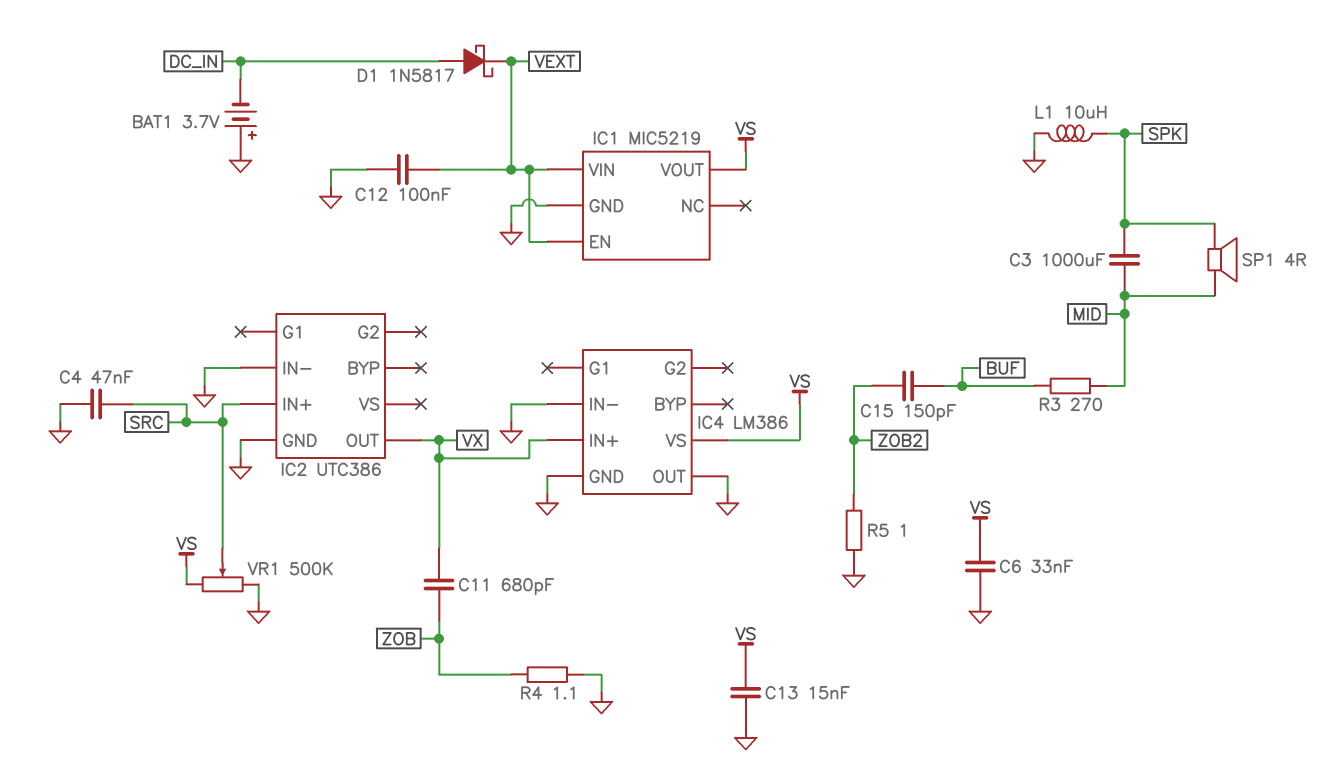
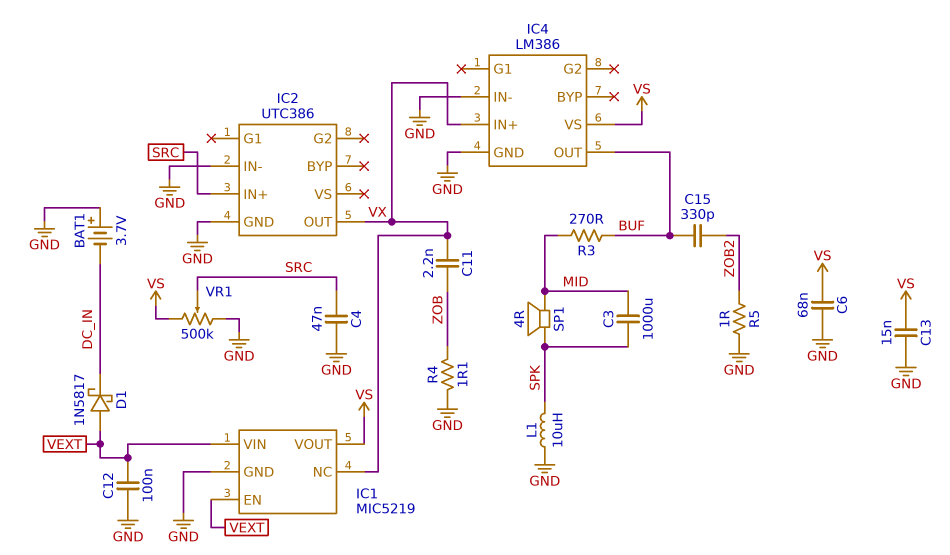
C6: 33nF (GND, VS) -> 68nF (GND, VS)
C11: 680pF (VX, ZOB) -> 2.2nF (VX, ZOB)
C15: 150pF (BUF, ZOB2) -> 330pF (BUF, ZOB2)
D1: schottky 1N5817 (A DC_IN, K VEXT) -> schottky 1N5817 (A VEXT, K DC_IN)
IC1 pin NC: none -> VX
IC4 pin OUT: GND -> BUF

